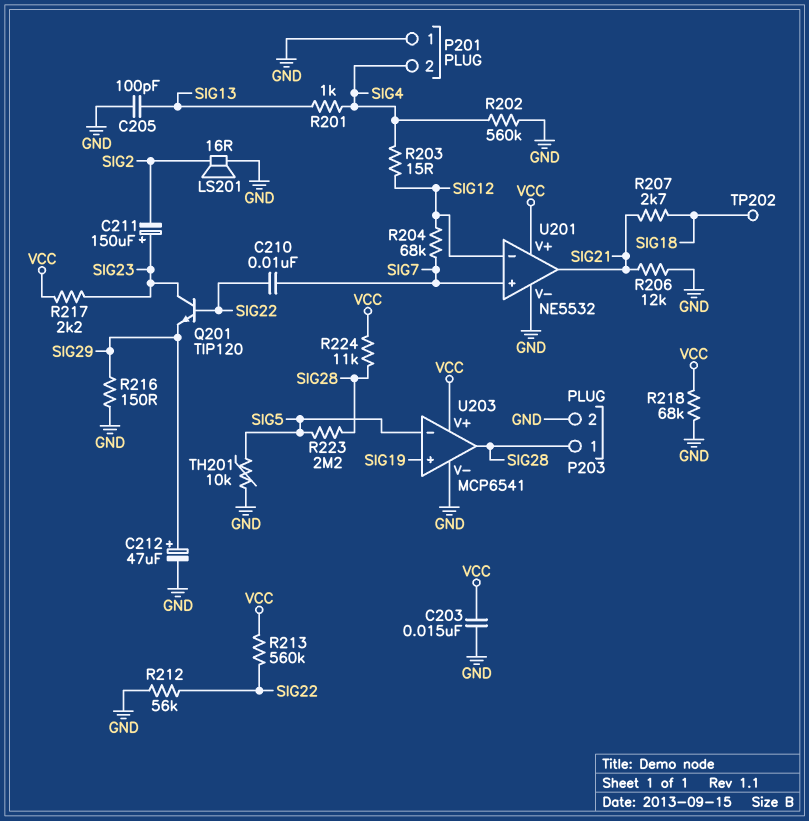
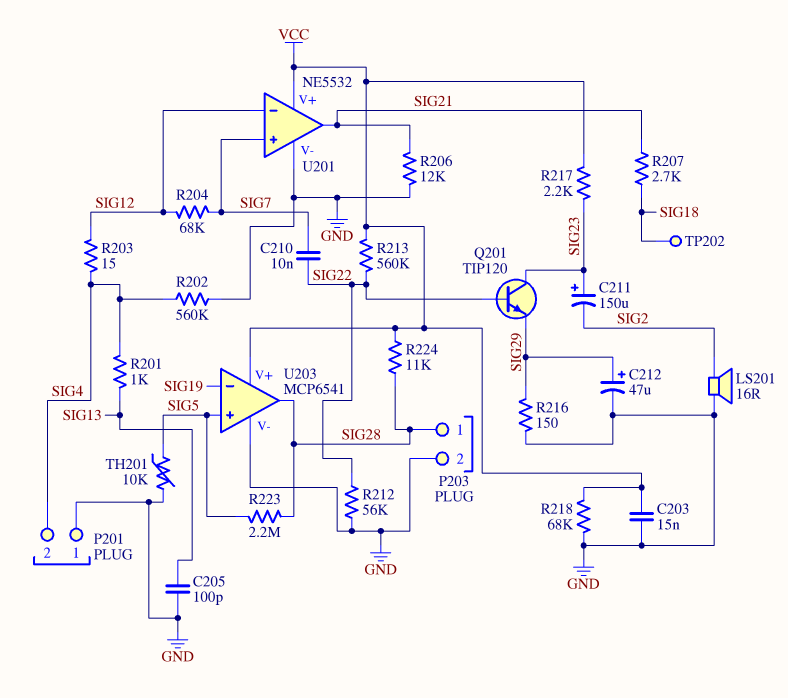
U203 pin in+: SIG19 -> SIG5
U203 pin in-: SIG5 -> SIG19

